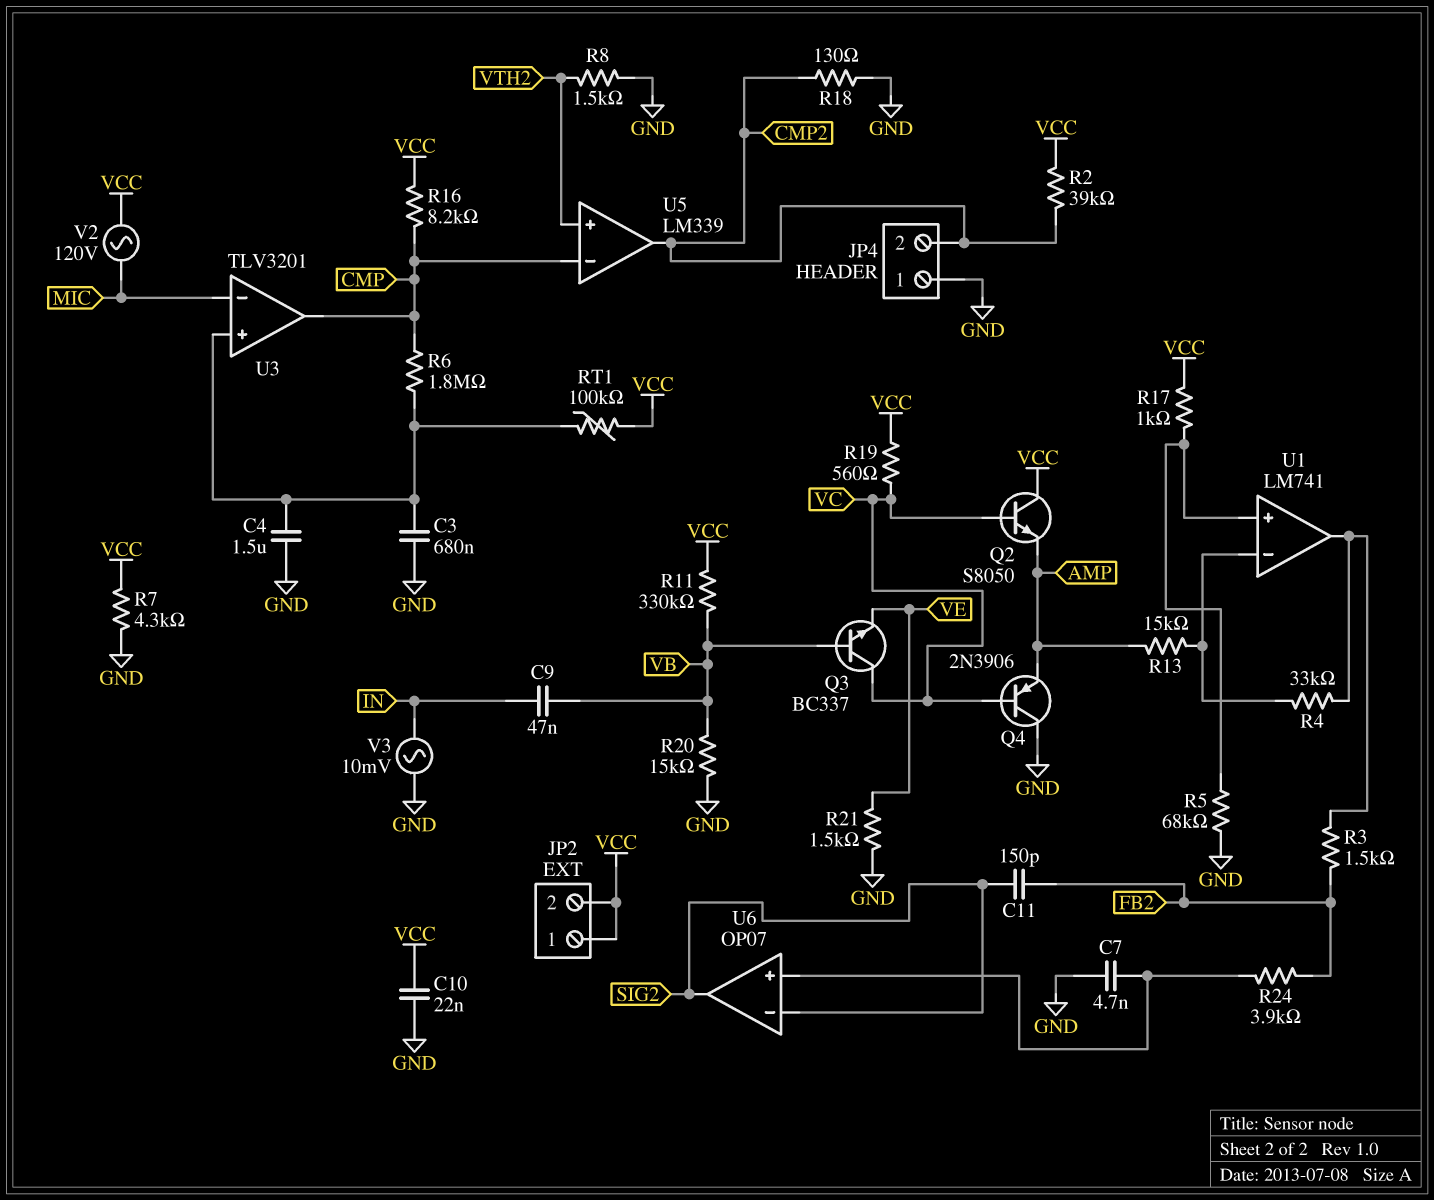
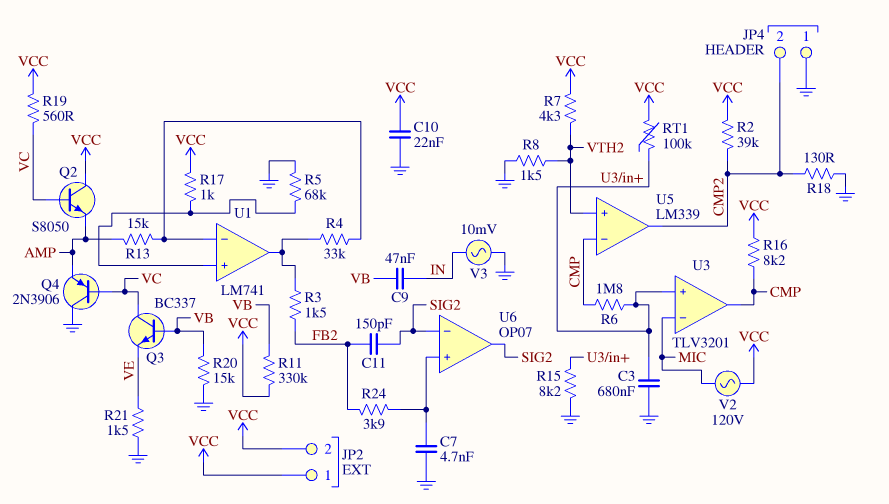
C4: 1.5uF (GND, U3/in+) -> none
R7: 4.3k (GND, VCC) -> 4.3k (VCC, VTH2)
R15: none -> 8.2k (GND, U3/in+)

